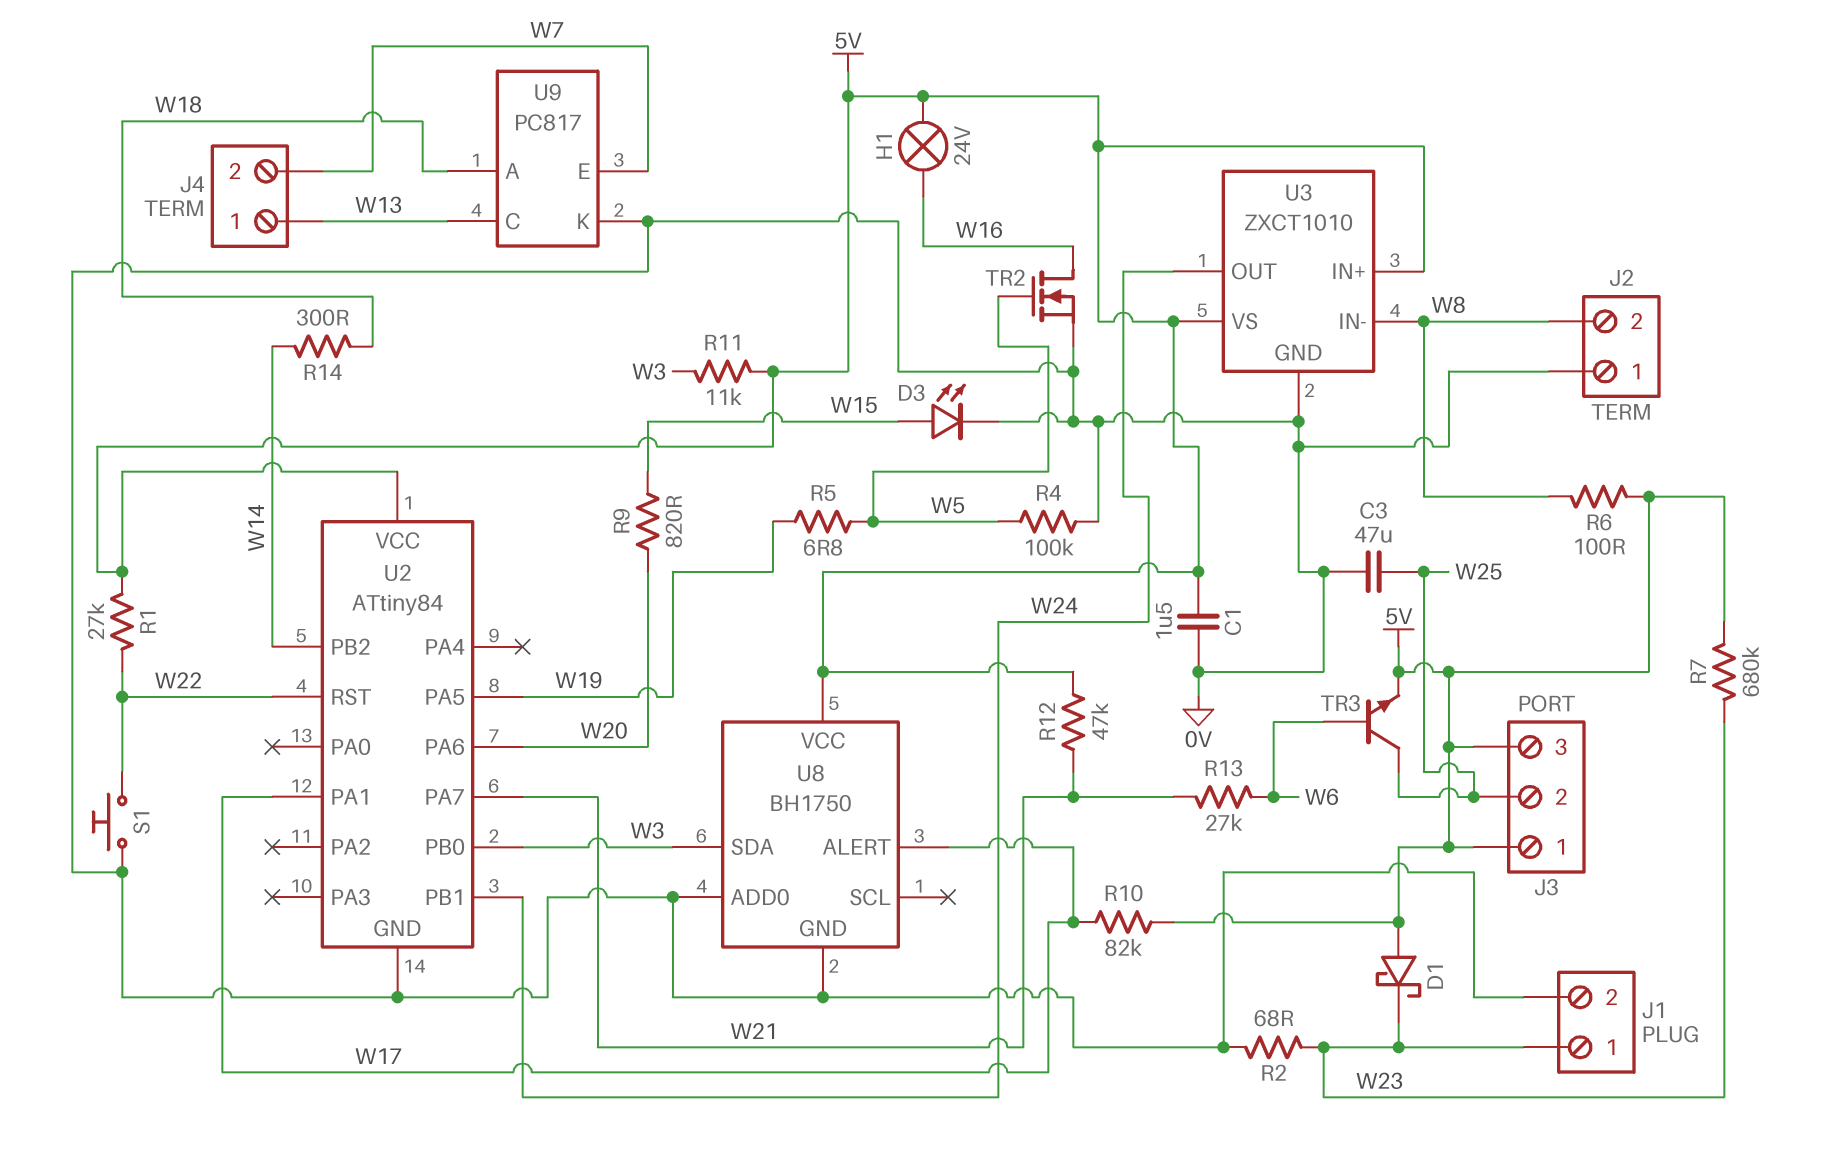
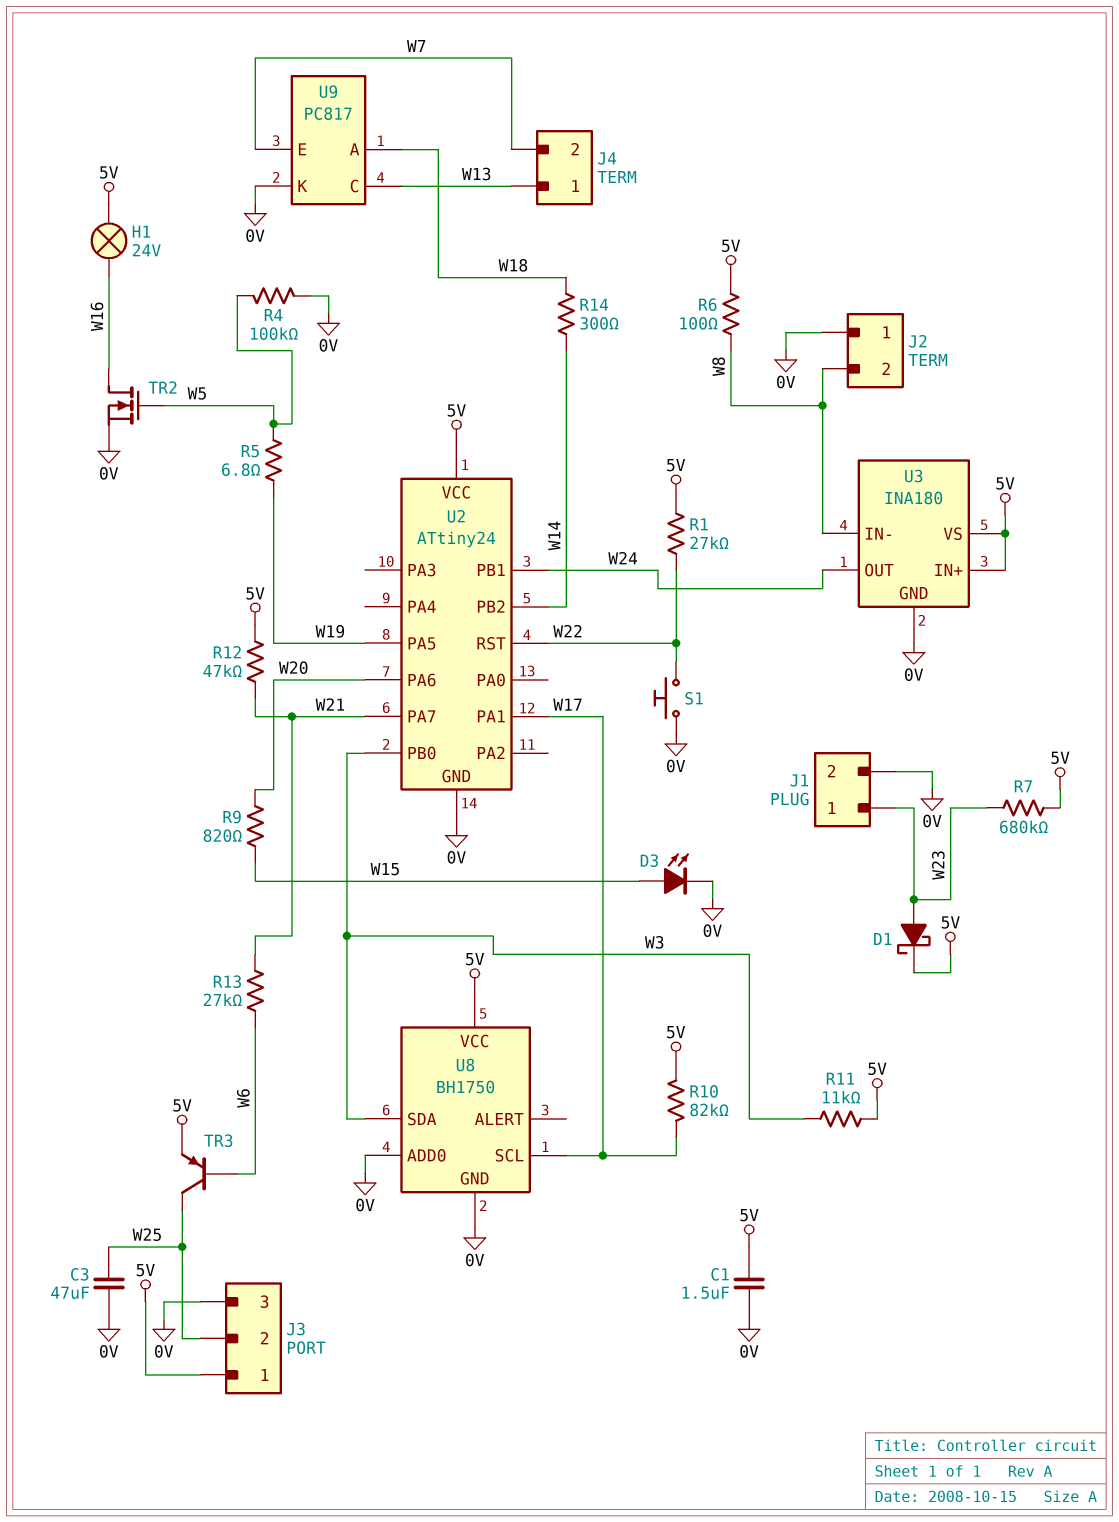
D1: schottky (A 5V, K W23) -> schottky (A W23, K 5V)
J3 pin 3: 5V -> 0V
R2: 68 (0V, W23) -> none
TR3: NPN (B W6, C W25, E 5V) -> PNP (B W6, C W25, E 5V)
U2: ATtiny84 -> ATtiny24
U3: ZXCT1010 -> INA180
U8 pin ALERT: W17 -> none
U8 pin SCL: none -> W17

